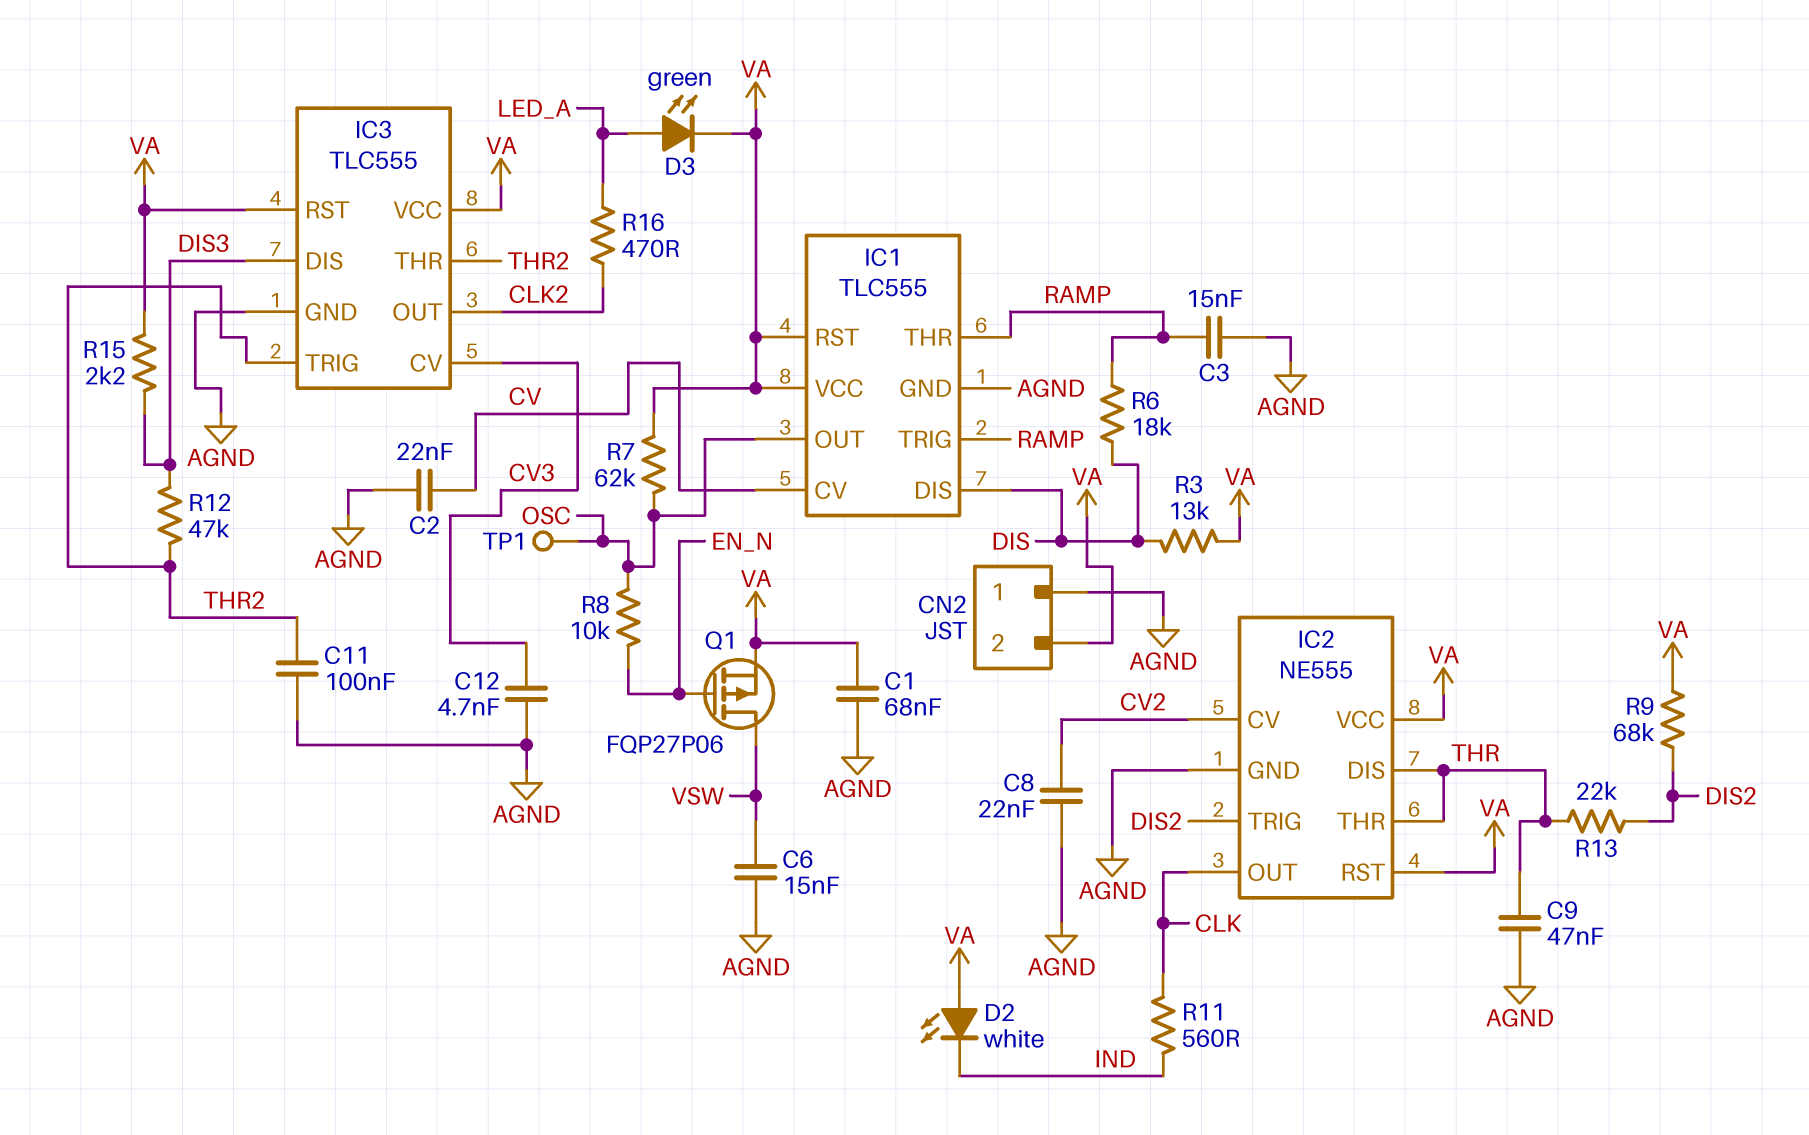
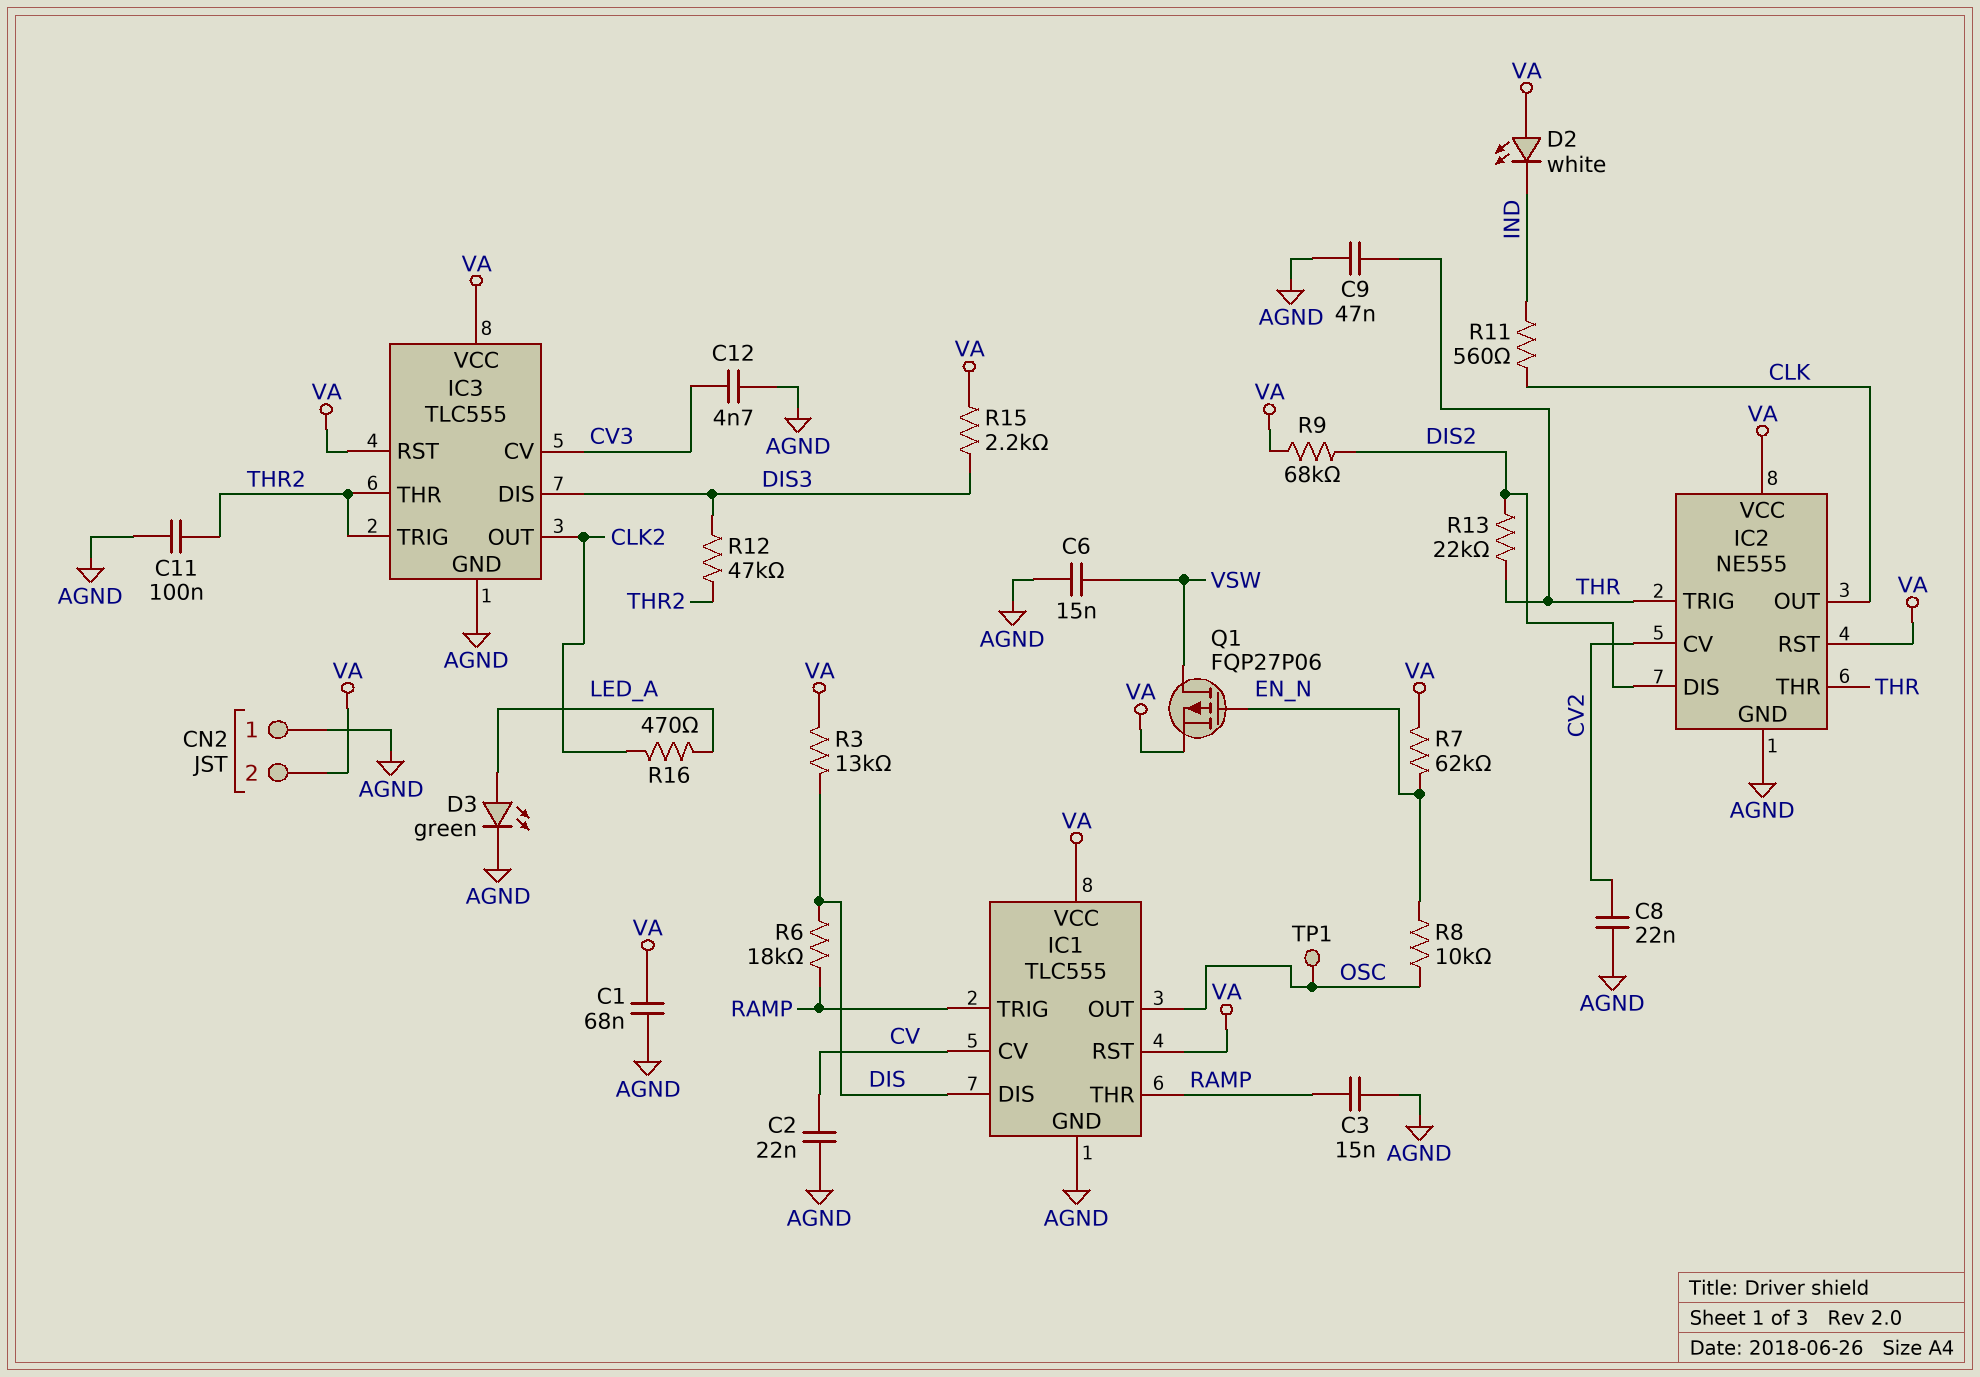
D3: LED green (A LED_A, K VA) -> LED green (A LED_A, K AGND)
IC2 pin DIS: THR -> DIS2
IC2 pin TRIG: DIS2 -> THR
R7: 62k (OSC, VA) -> 62k (EN_N, VA)

